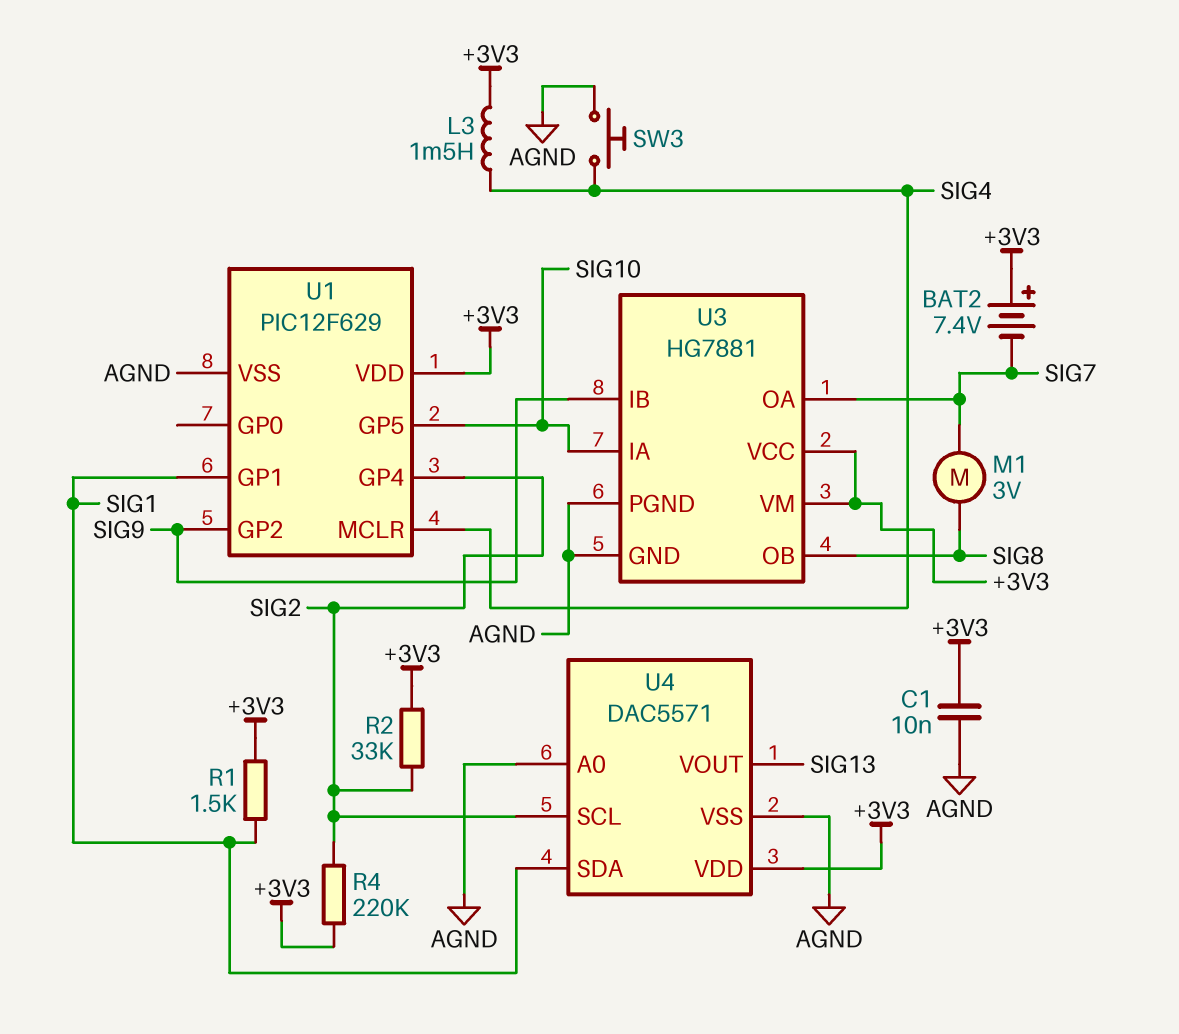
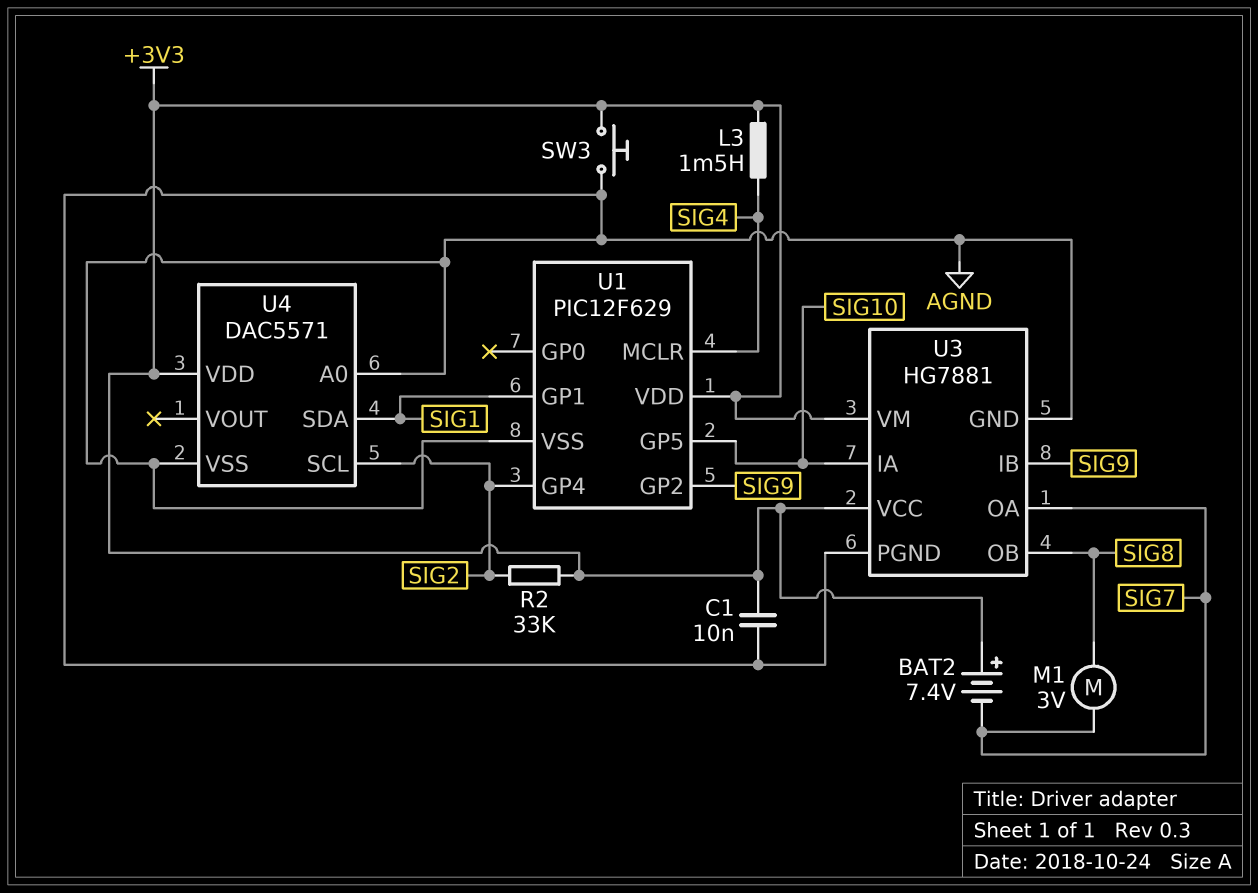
R1: 1.5k (+3V3, SIG1) -> none
R4: 220k (+3V3, SIG2) -> none
SW3: button (AGND, SIG4) -> button (+3V3, AGND)
U4 pin VOUT: SIG13 -> none

